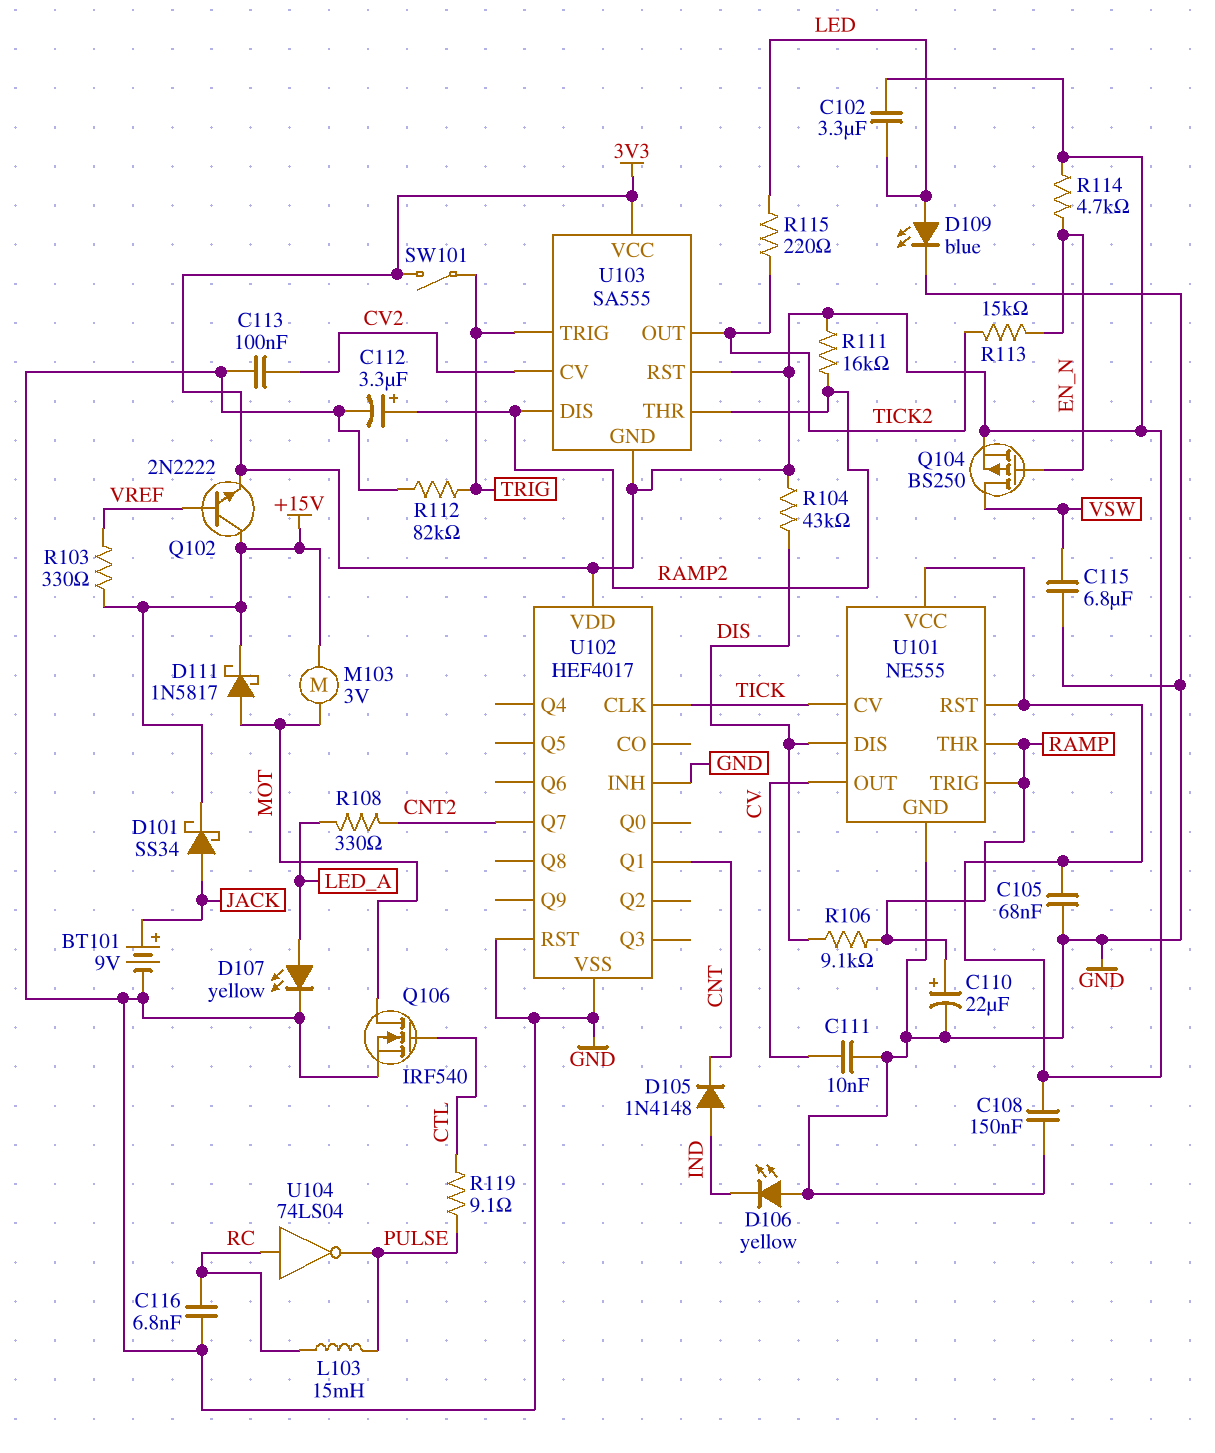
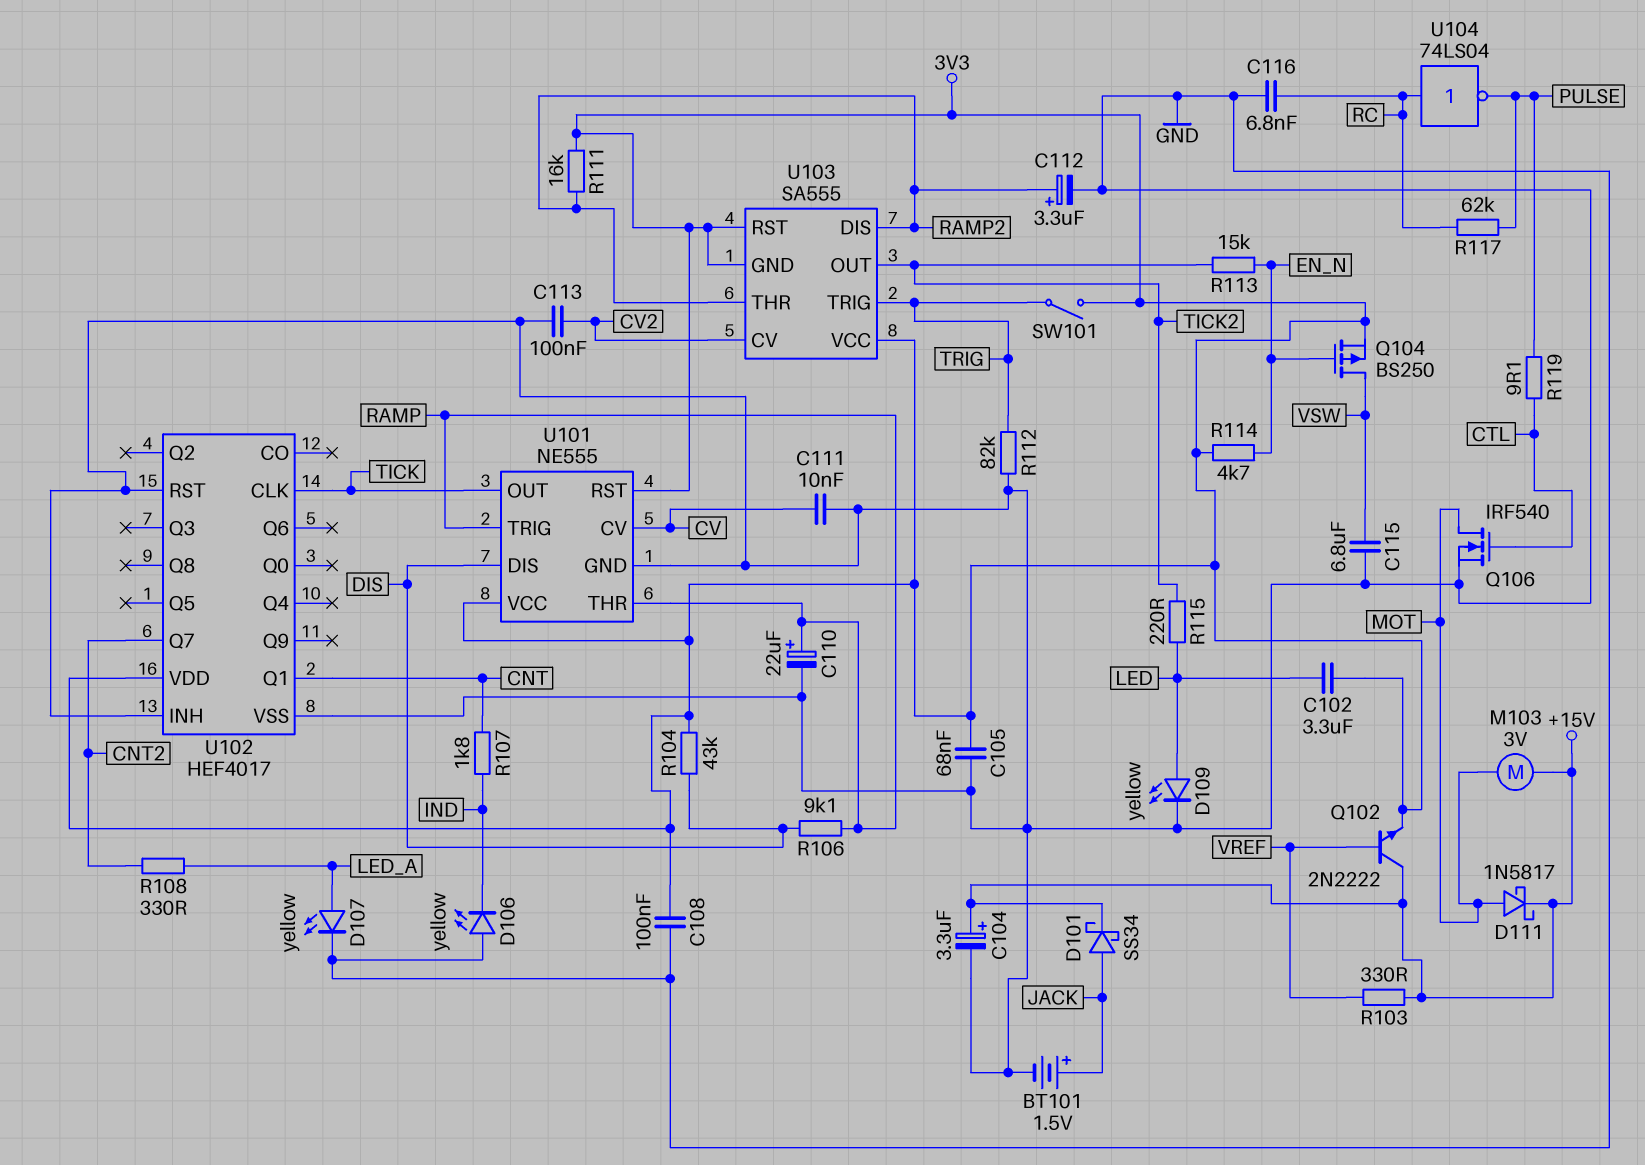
BT101: 9V (plus JACK, minus GND) -> 1.5V (plus JACK, minus GND)
C104: none -> 3.3uF (plus +15V, minus GND)
C108: 150nF (3V3, GND) -> 100nF (3V3, GND)
D105: diode 1N4148 (A IND, K CNT) -> none
D109: LED blue (A LED, K GND) -> LED yellow (A LED, K GND)
L103: 15mH (PULSE, RC) -> none
R107: none -> 1.8k (CNT, IND)
R117: none -> 62k (PULSE, RC)
U101 pin CV: TICK -> CV
U101 pin OUT: CV -> TICK

